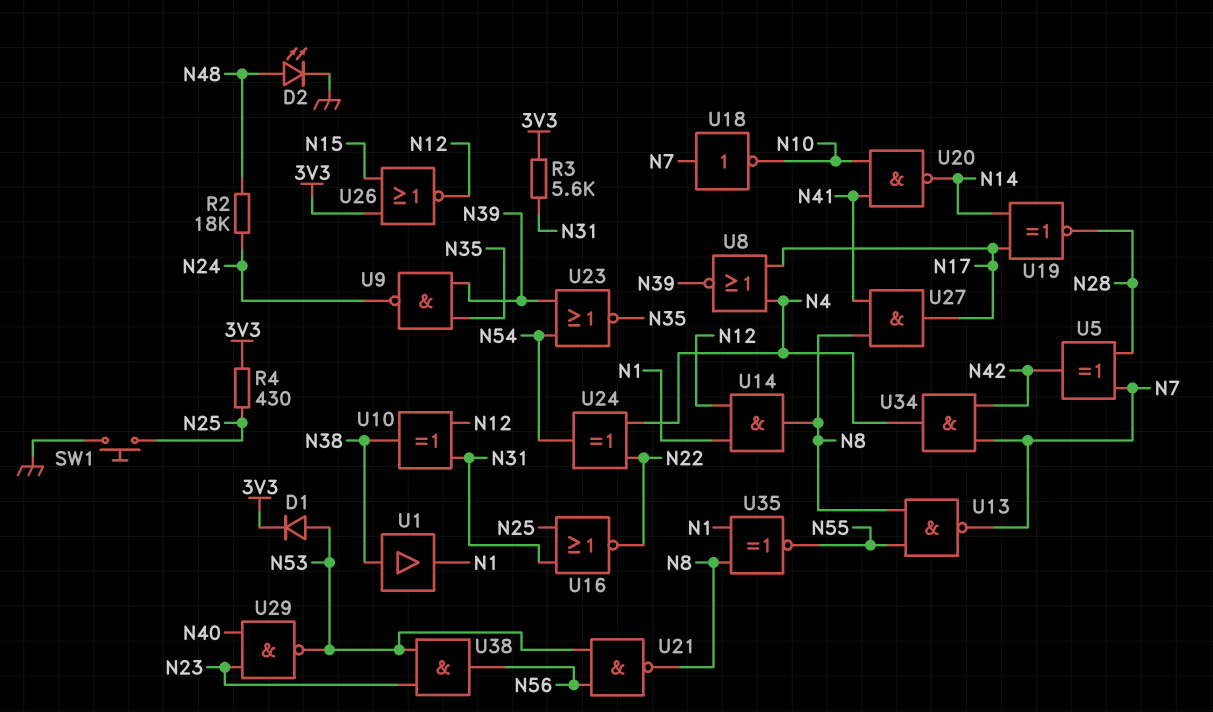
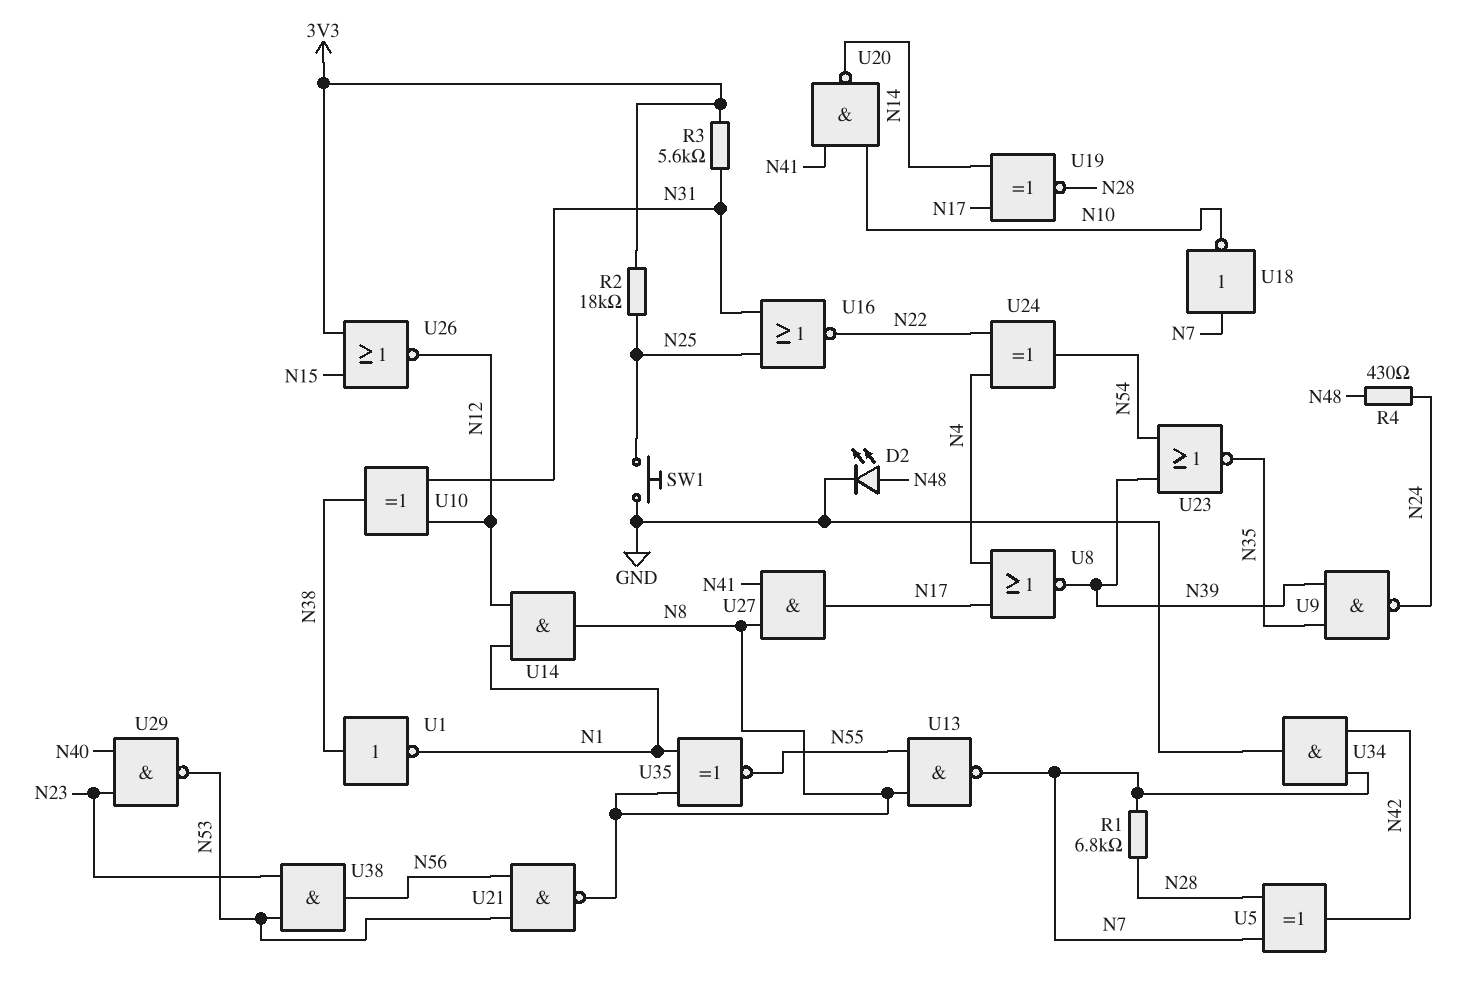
D1: diode (A N53, K 3V3) -> none
R1: none -> 6.8k (N7, N28)
R2: 18k (N24, N48) -> 18k (3V3, N25)
R4: 430 (3V3, N25) -> 430 (N24, N48)
U1: buffer (in N38, out N1) -> NOT (in N38, out N1)
U34: AND (in N7, in N42, out N4) -> AND (in N7, in N42, out GND)

